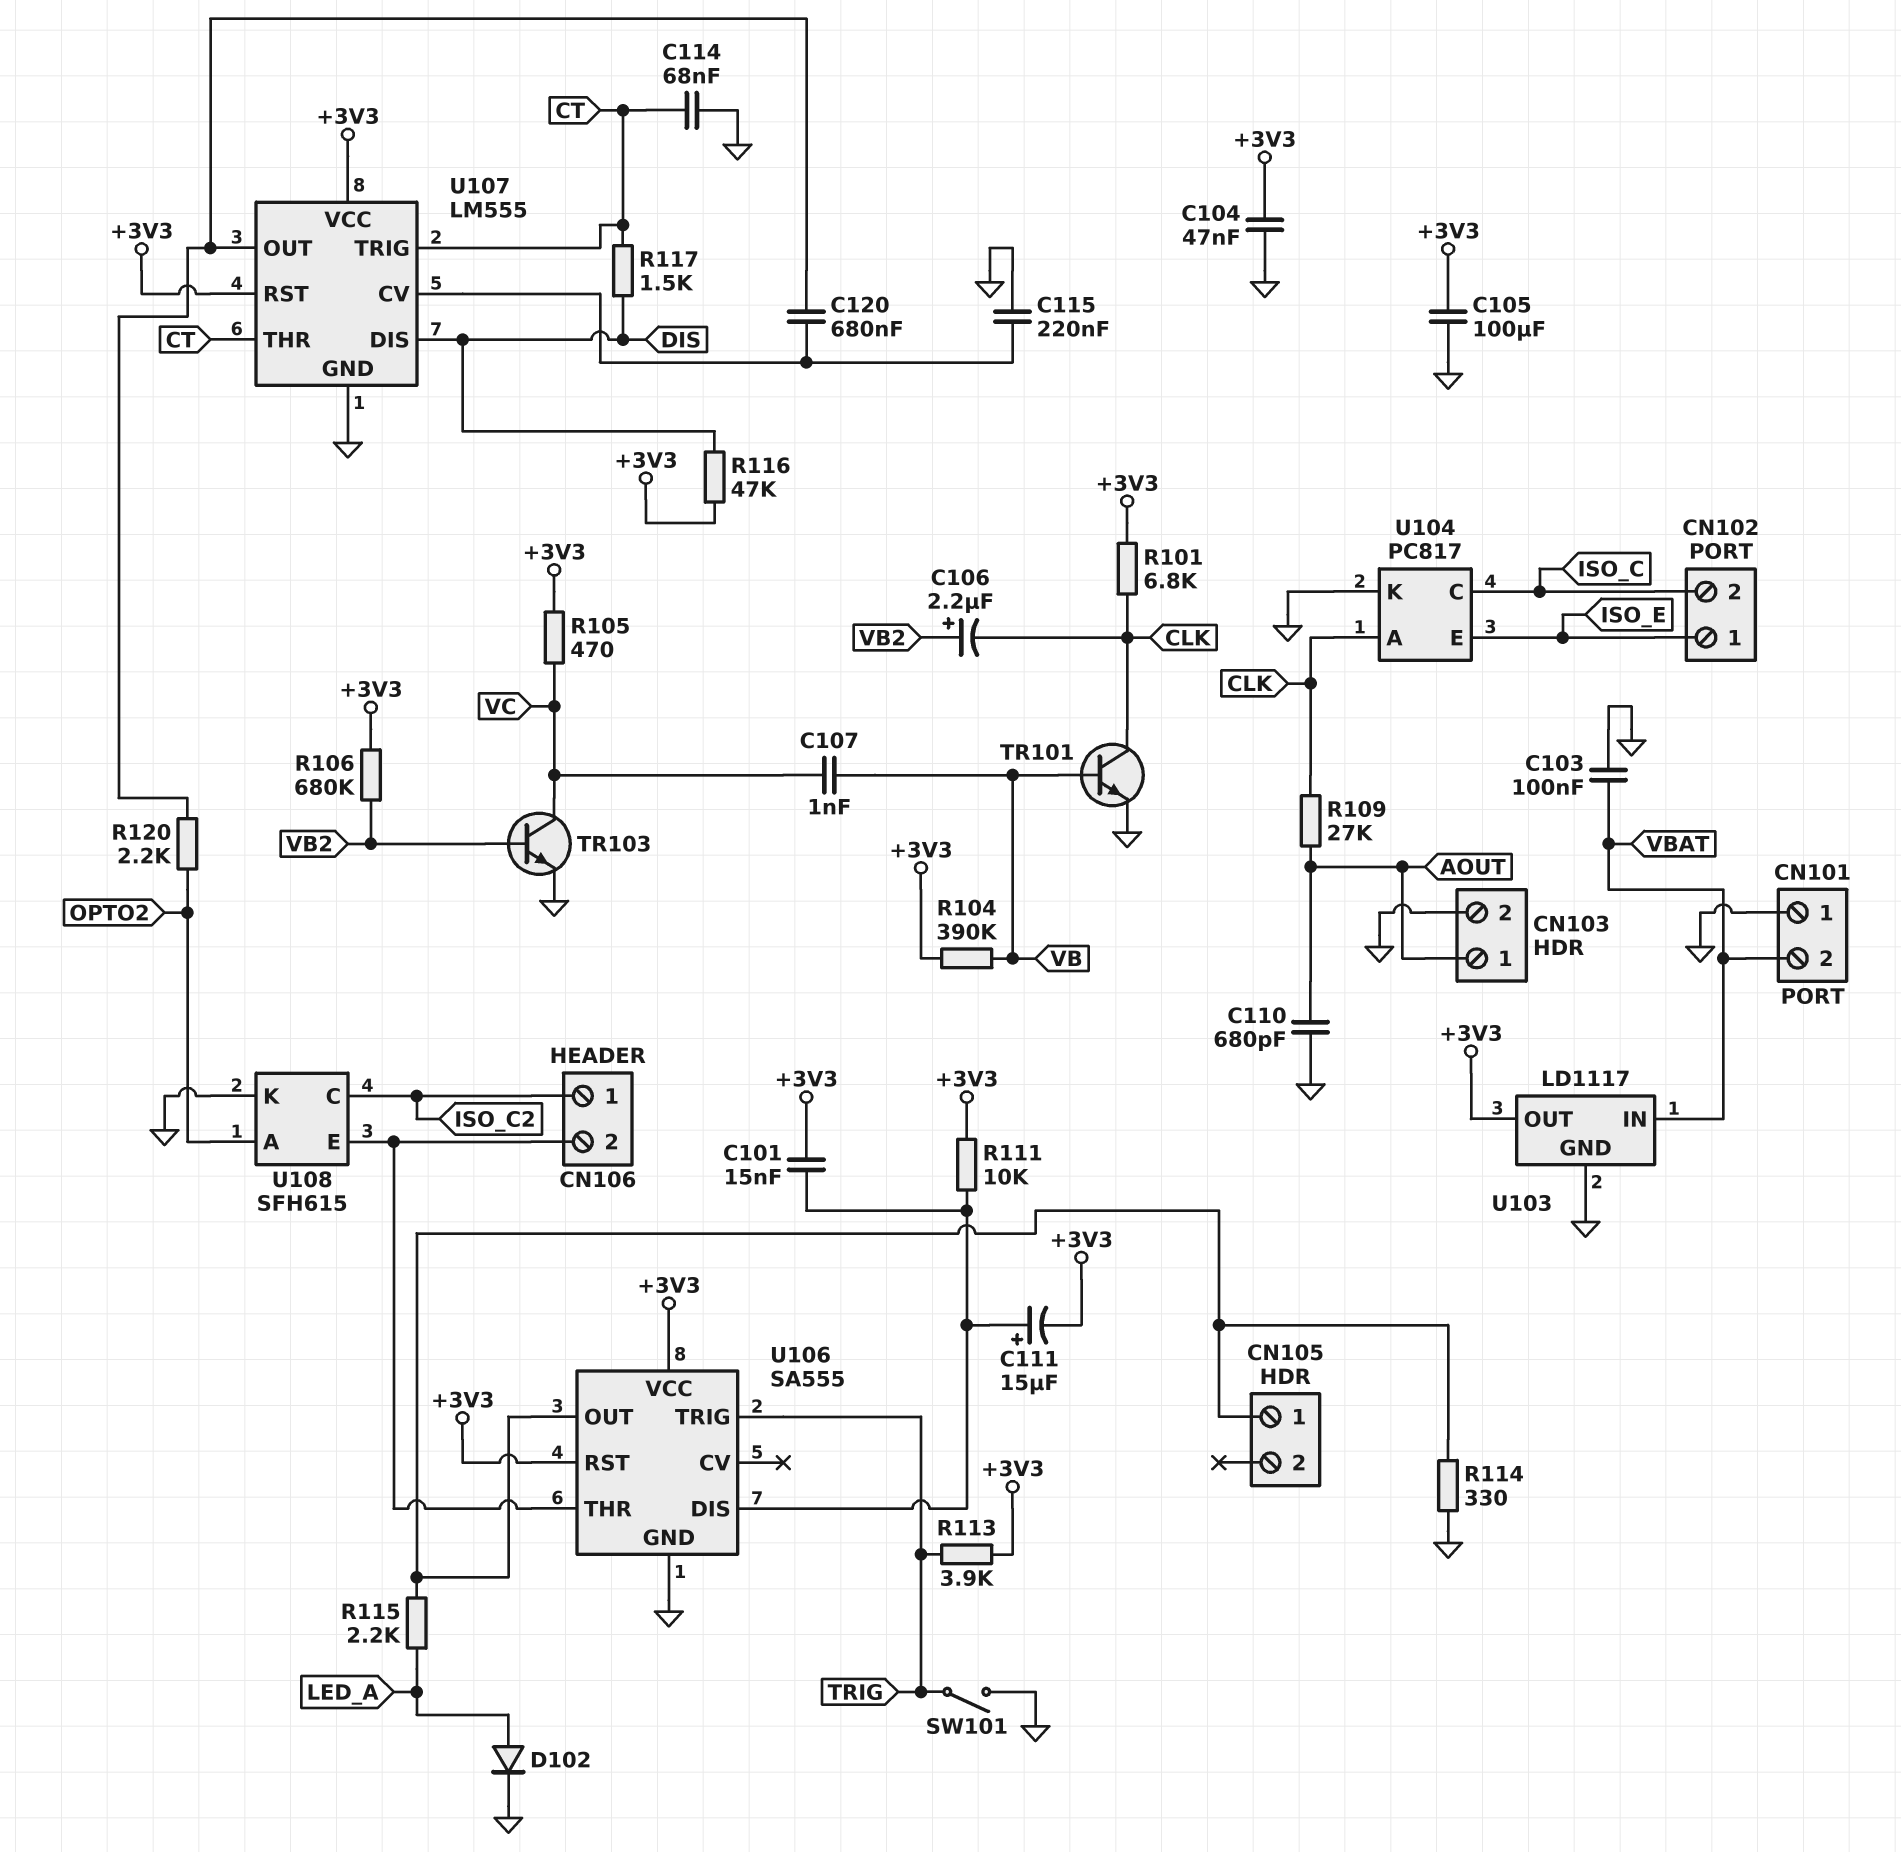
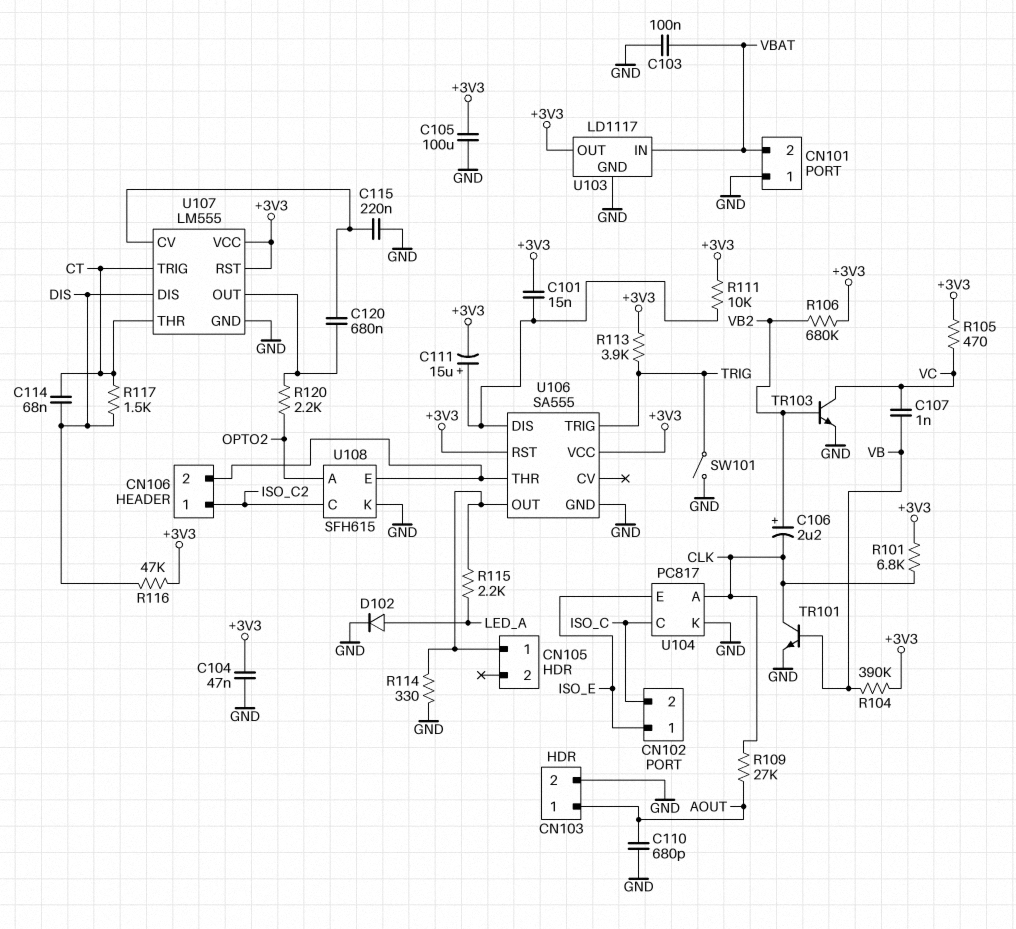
C114: 68nF (CT, GND) -> 68nF (CT, DIS)

